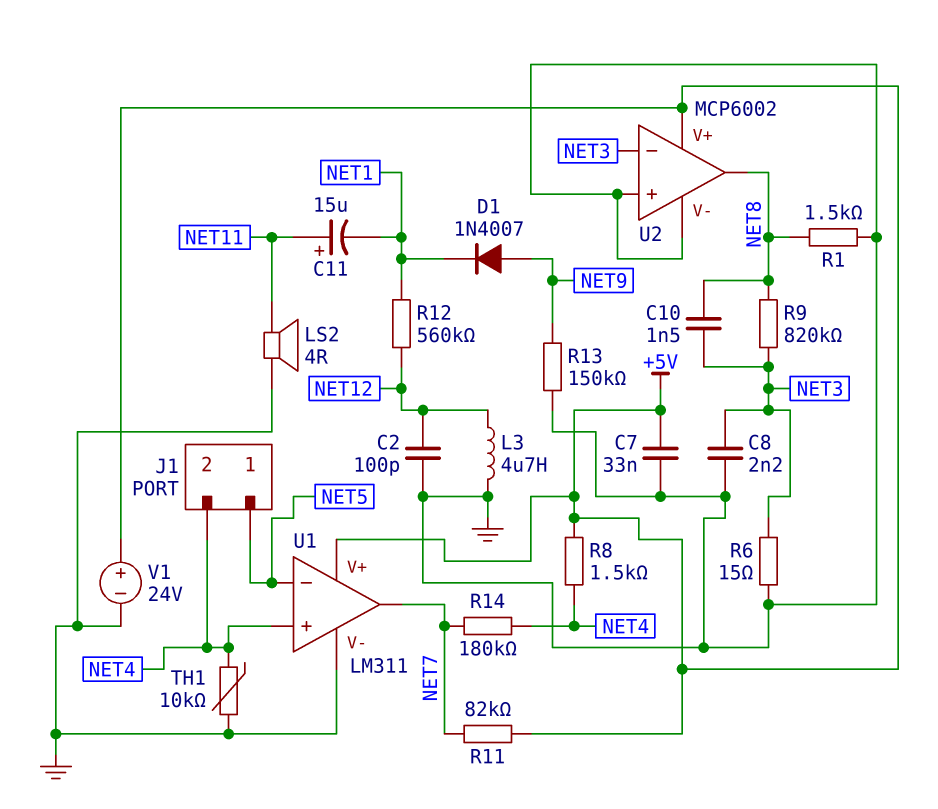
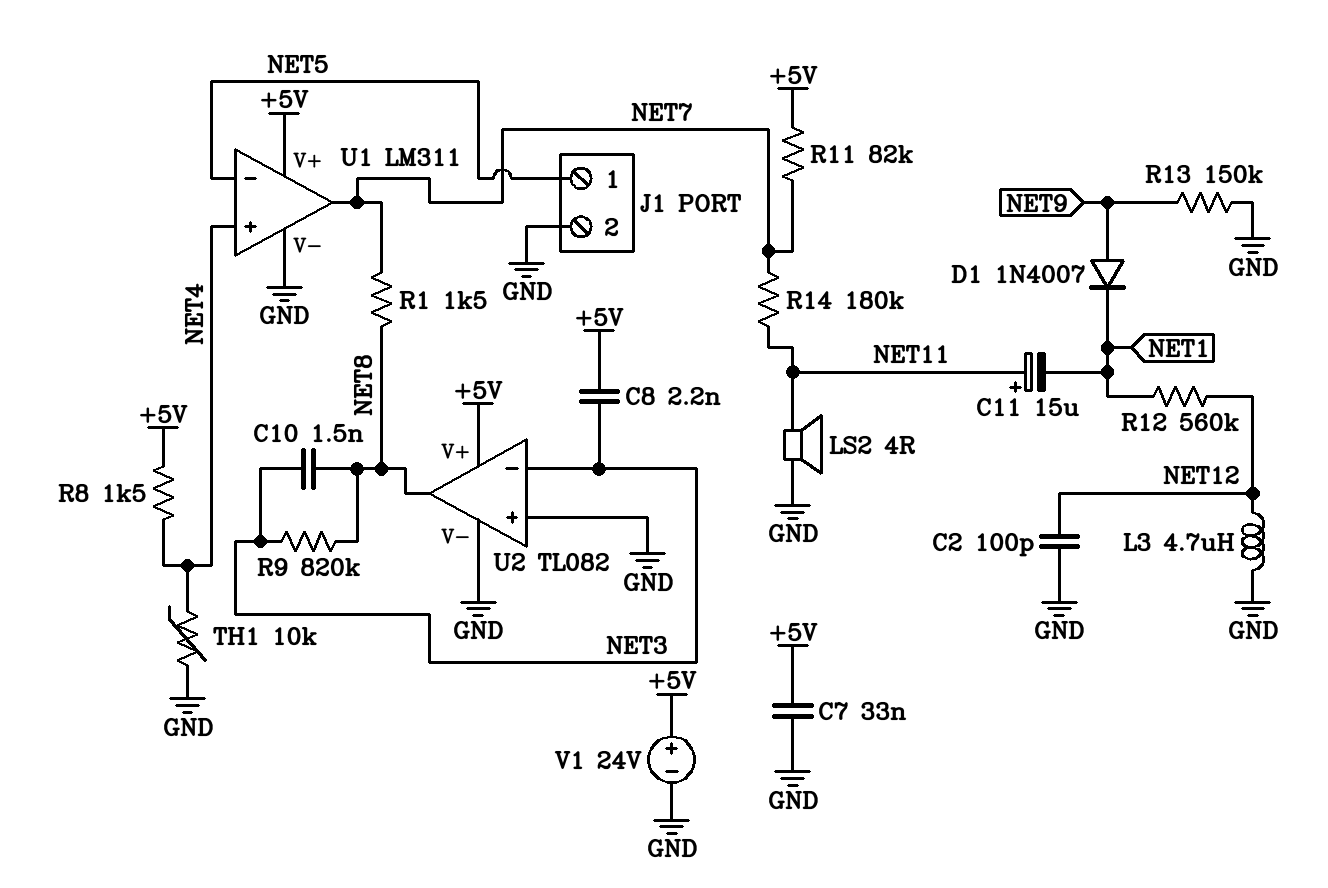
C8: 2.2nF (GND, NET3) -> 2.2nF (+5V, NET3)
J1 pin 2: NET4 -> GND
R1: 1.5k (GND, NET8) -> 1.5k (NET7, NET8)
R6: 15 (GND, NET3) -> none
R14: 180k (NET4, NET7) -> 180k (NET7, NET11)
U2: MCP6002 -> TL082

